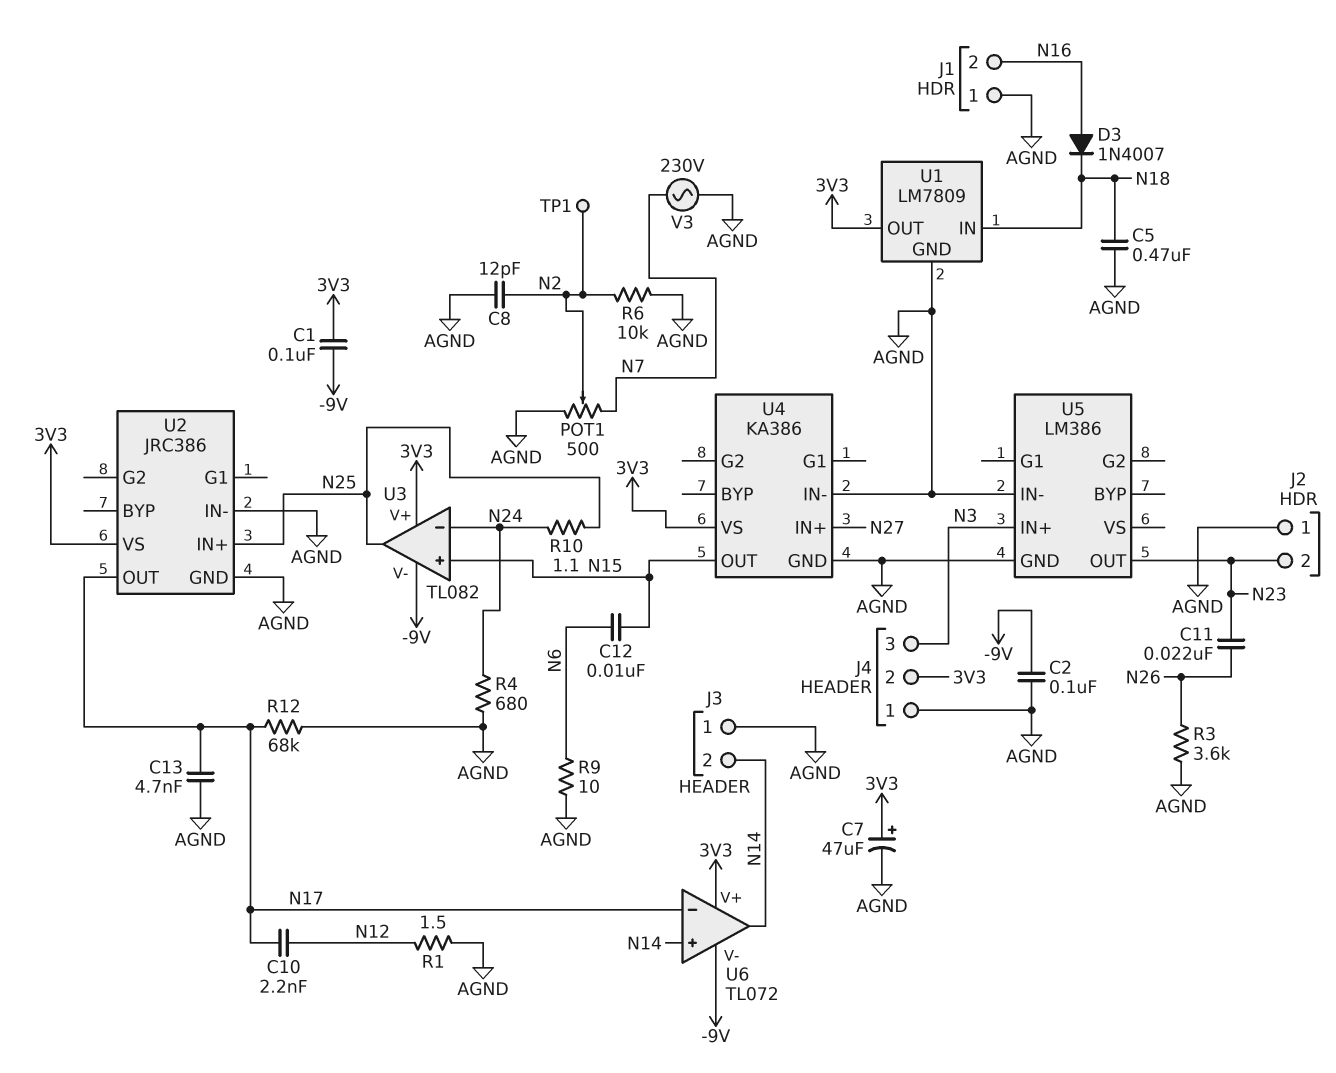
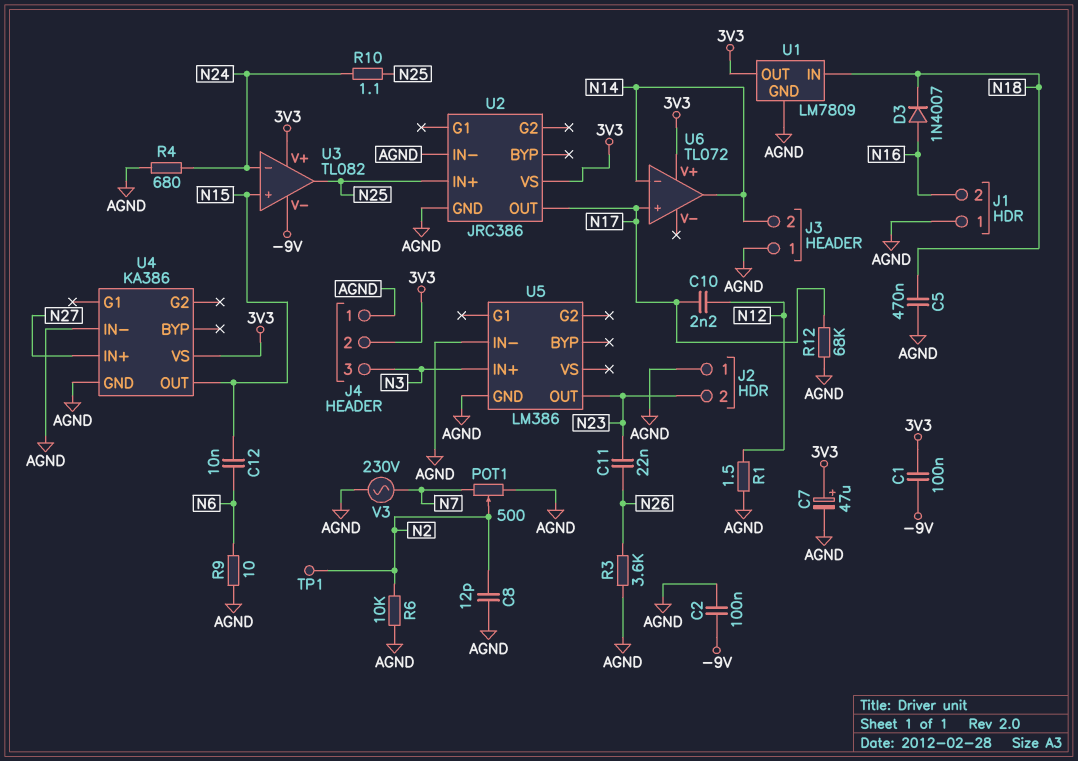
C13: 4.7nF (AGND, N17) -> none
U6 pin V-: -9V -> none
U6 pin in+: N14 -> N17
U6 pin in-: N17 -> N14

